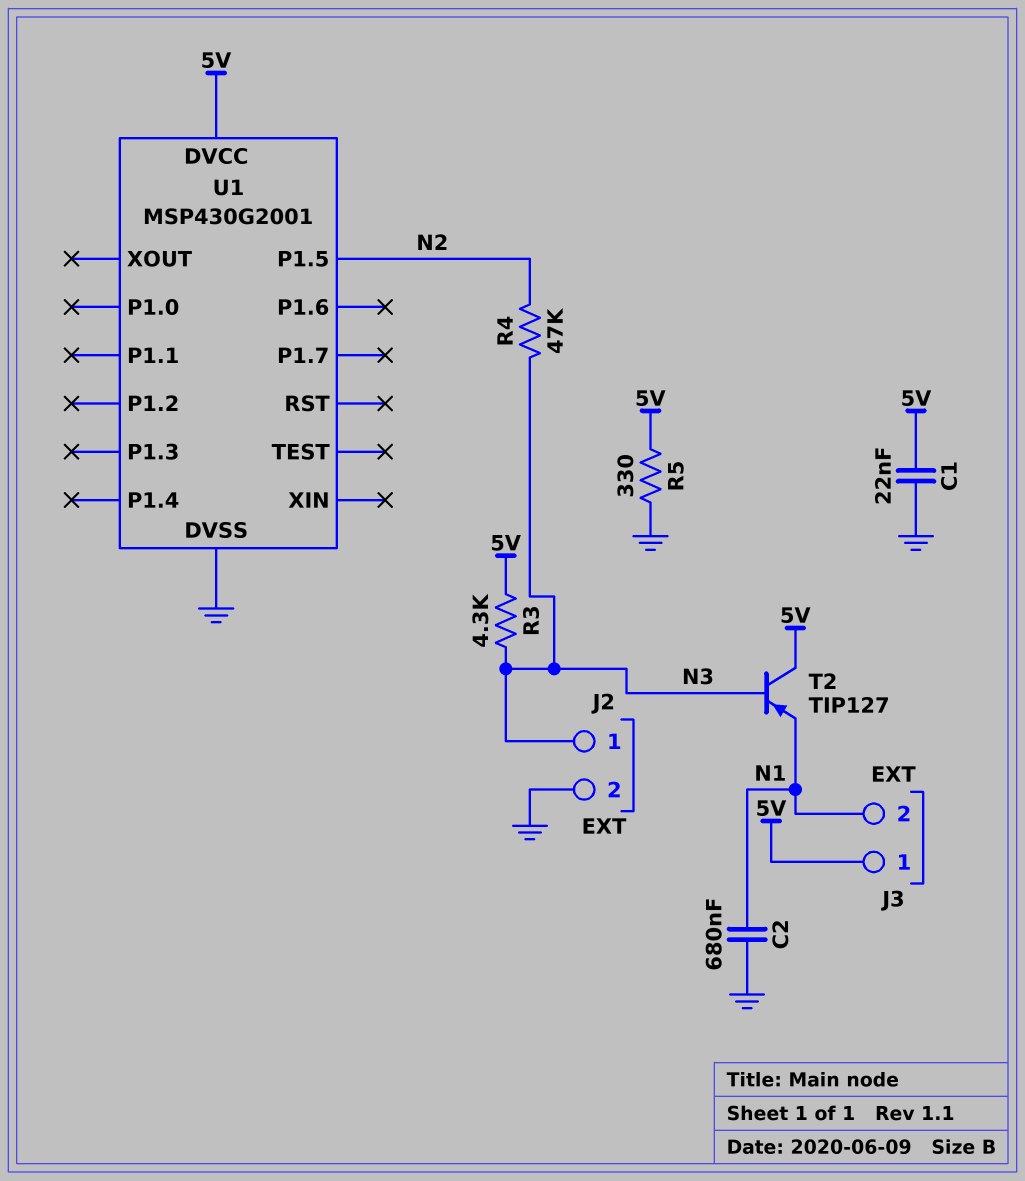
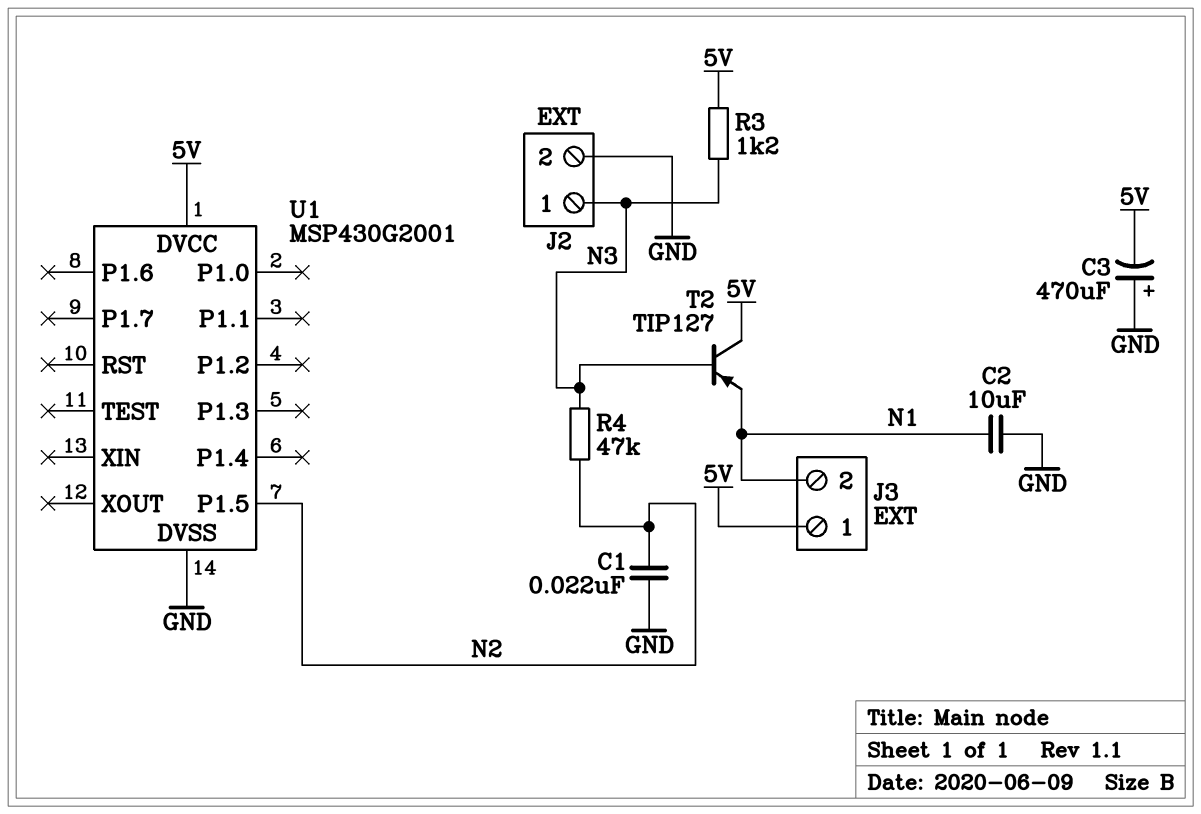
C1: 22nF (5V, GND) -> 22nF (GND, N2)
C2: 680nF (GND, N1) -> 10uF (GND, N1)
C3: none -> 470uF (plus GND, minus 5V)
R3: 4.3k (5V, N3) -> 1.2k (5V, N3)
R5: 330 (5V, GND) -> none

